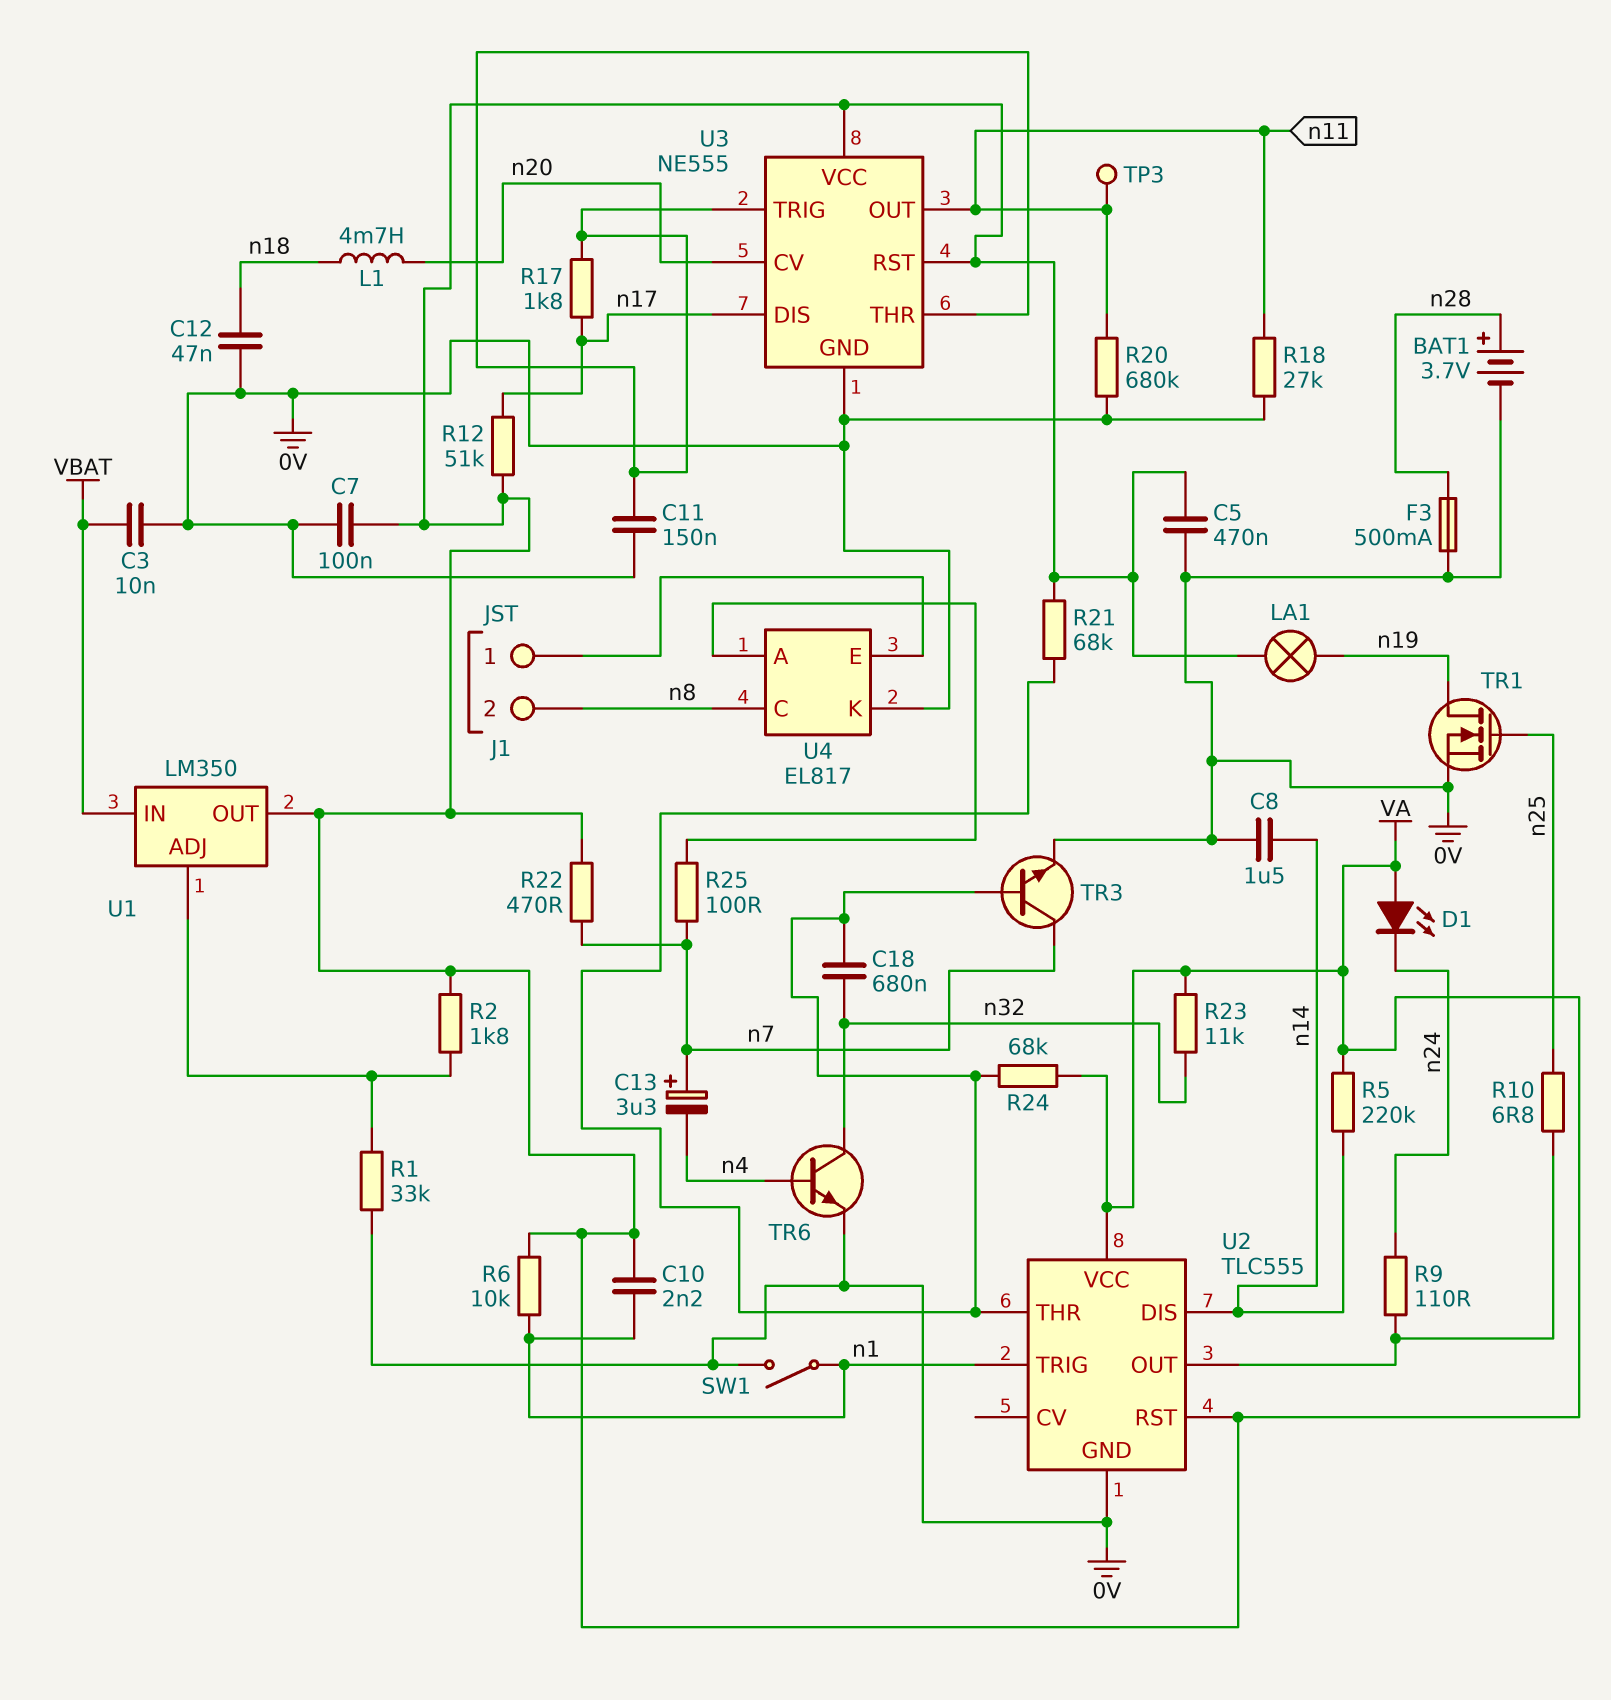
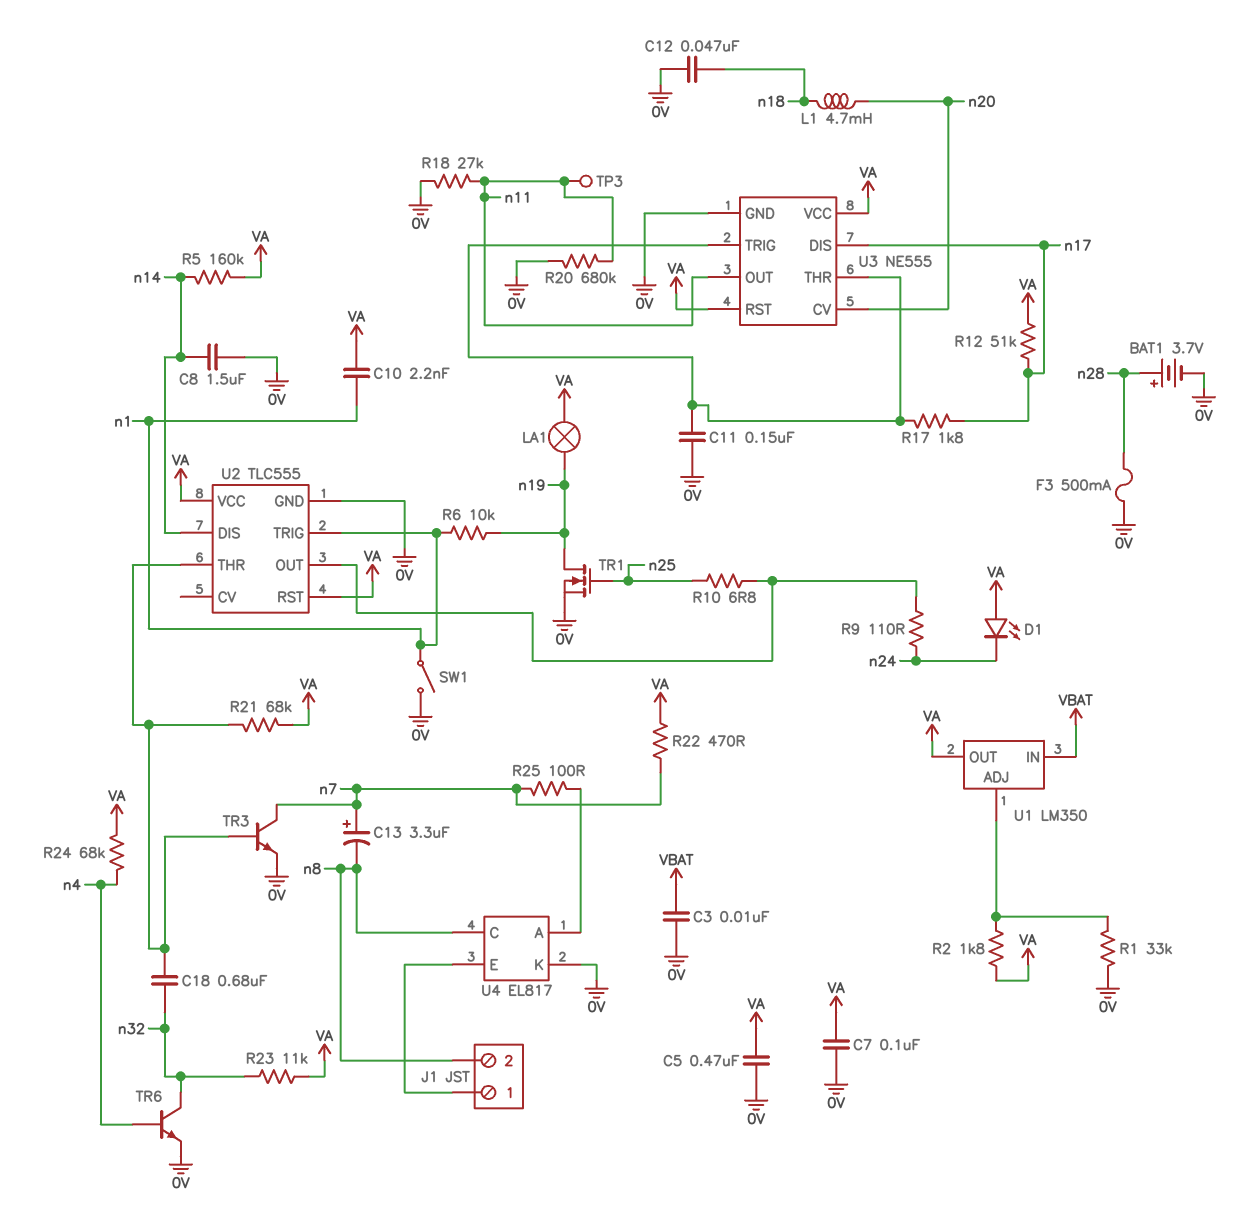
C13: 3.3uF (plus n7, minus n4) -> 3.3uF (plus n7, minus n8)
R5: 220k (VA, n14) -> 160k (VA, n14)
R6: 10k (VA, n1) -> 10k (n1, n19)
R24: 68k (U2/THR, VA) -> 68k (VA, n4)

